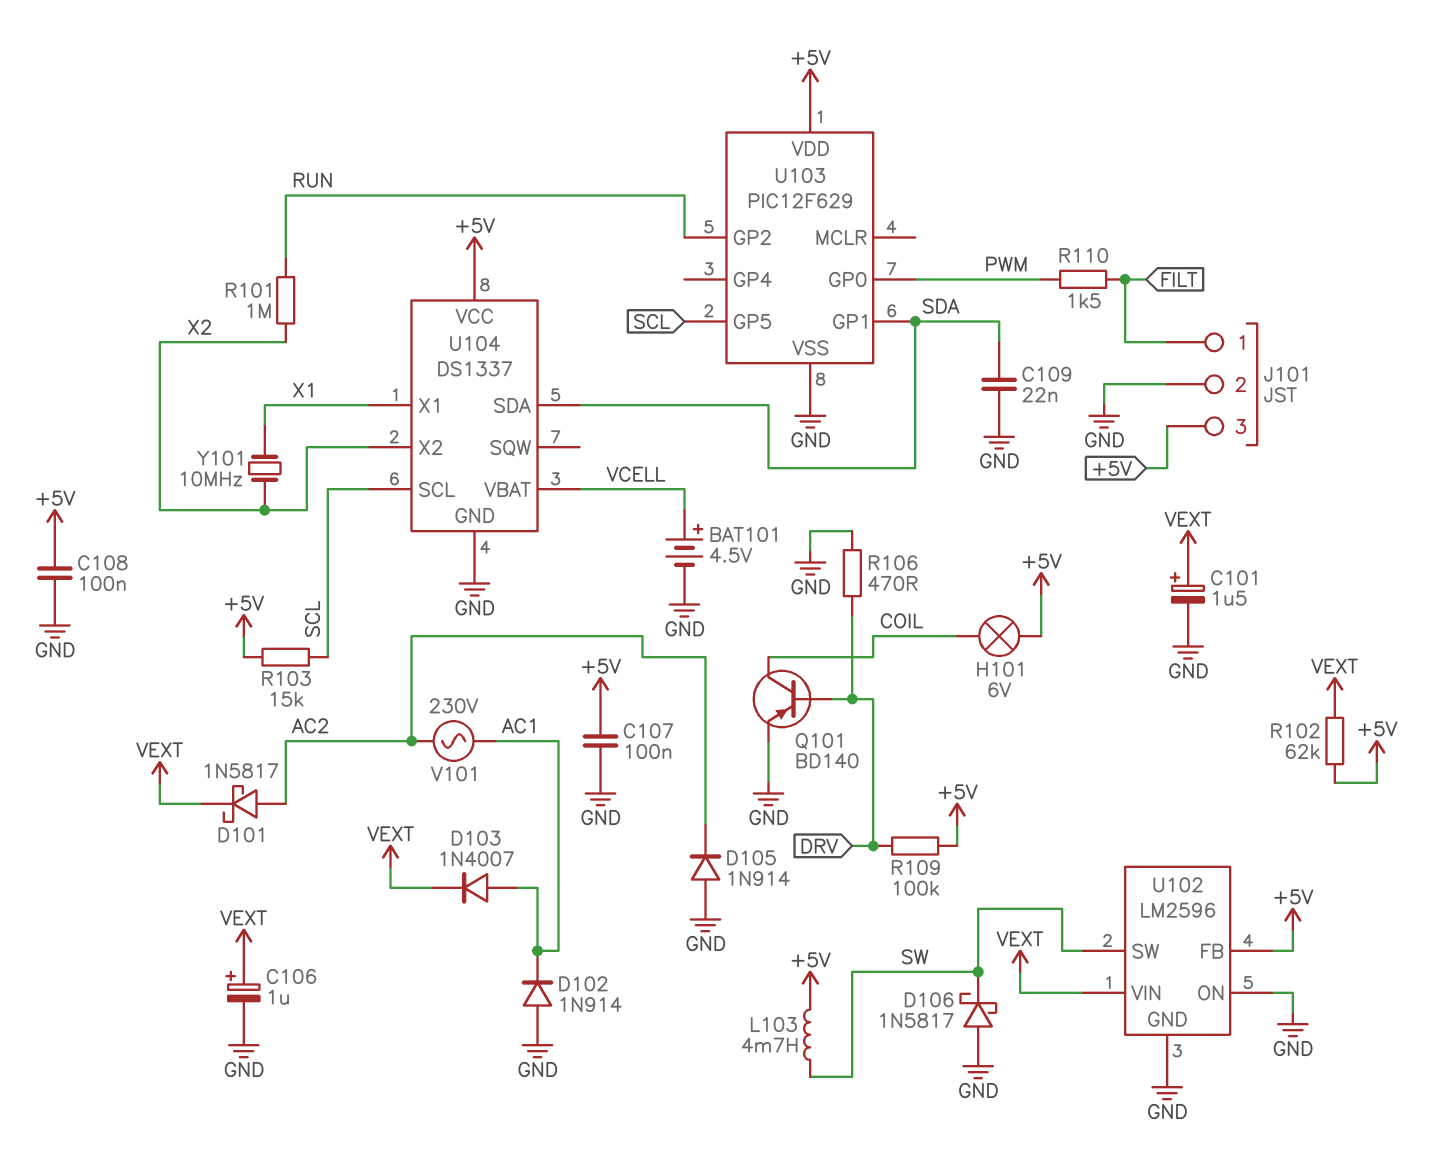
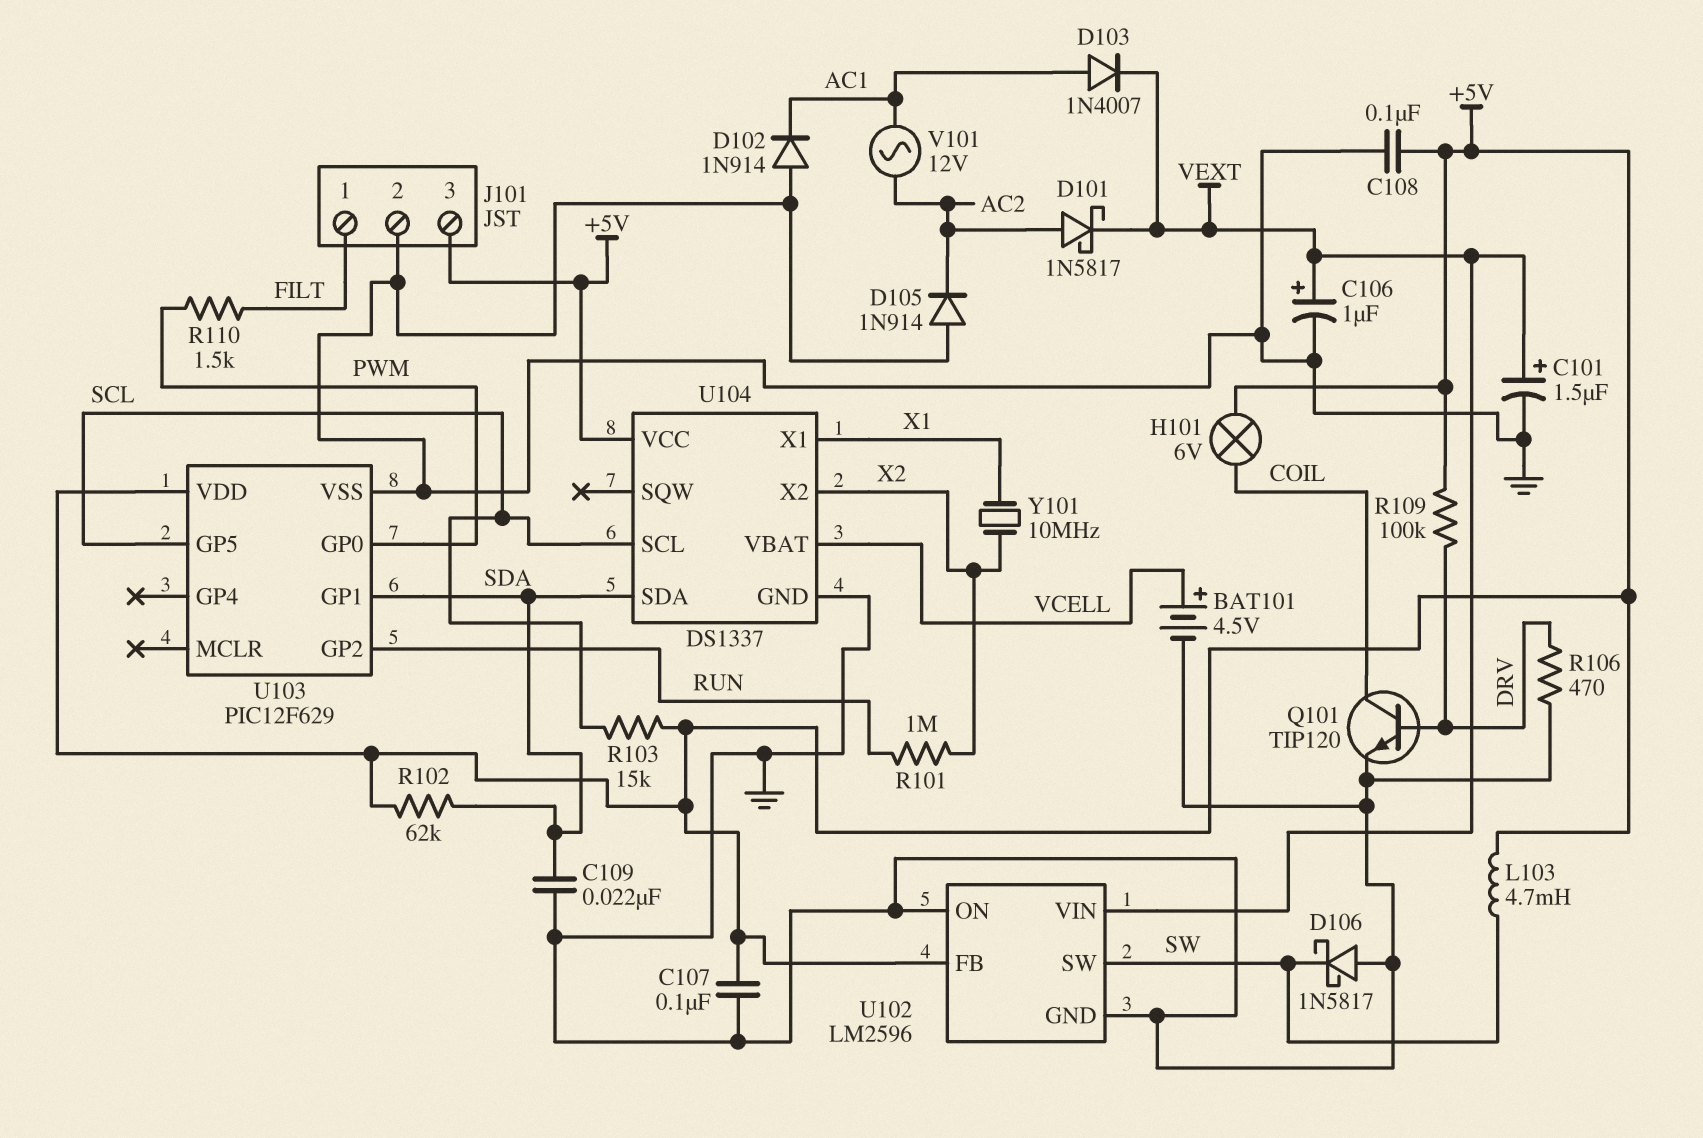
Q101: PNP BD140 (B DRV, C COIL, E GND) -> NPN TIP120 (B DRV, C COIL, E GND)
R102: 62k (+5V, VEXT) -> 62k (+5V, SDA)
V101: AC 230V (AC1, AC2) -> AC 12V (AC1, AC2)

